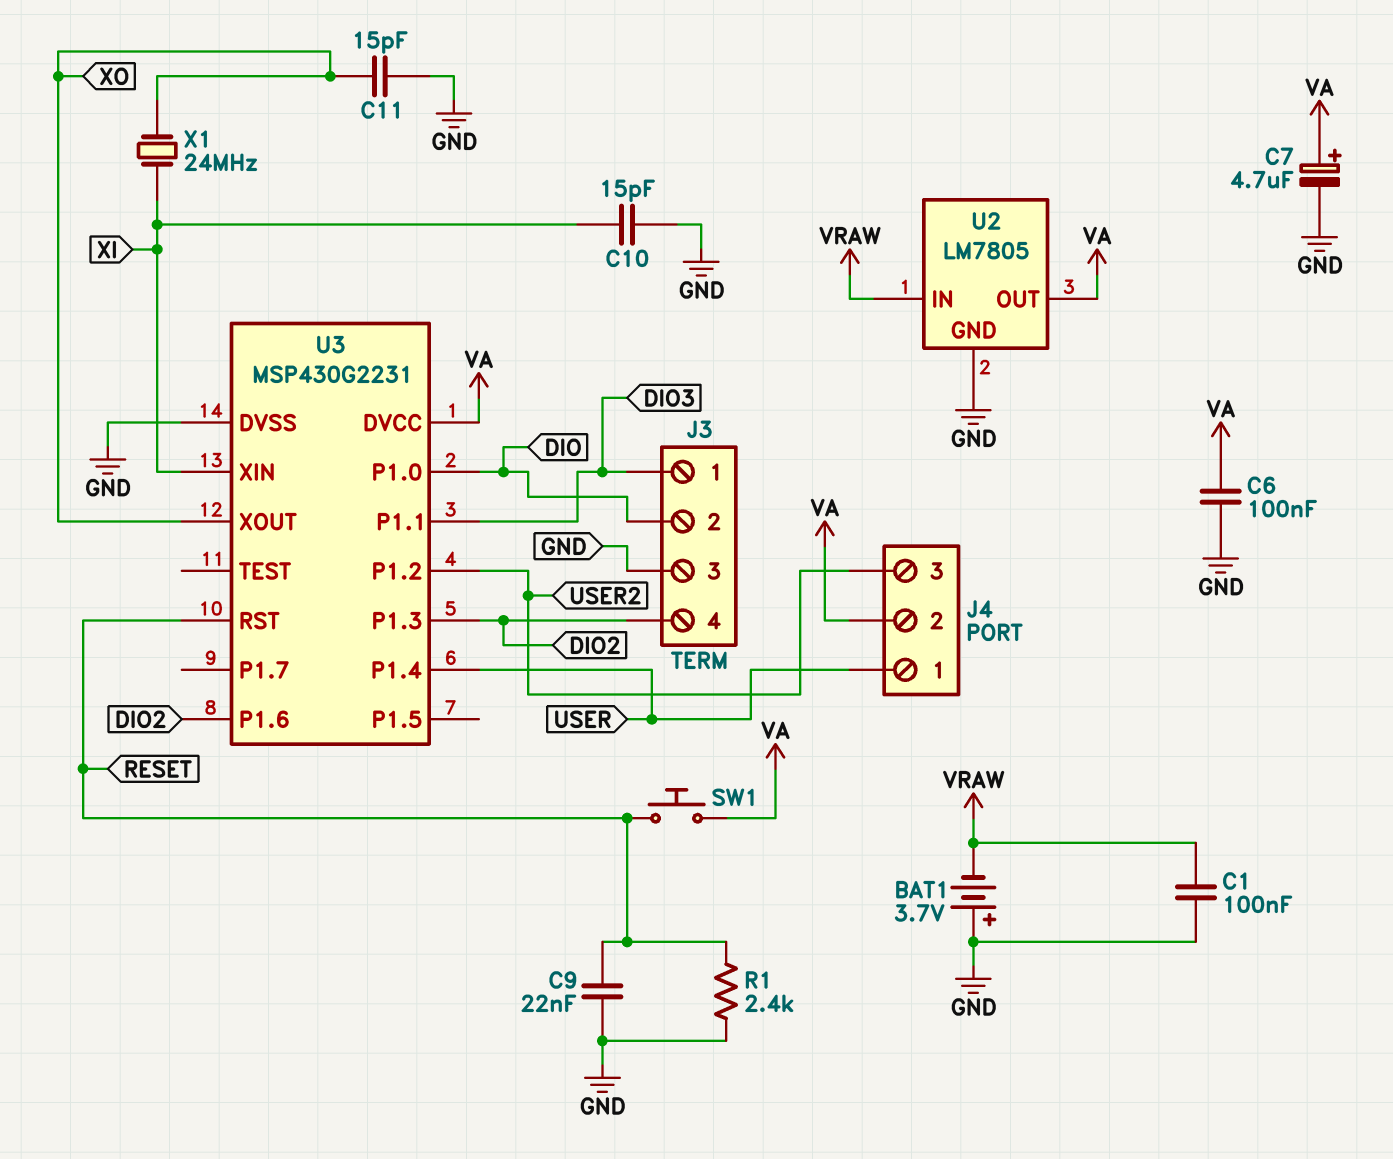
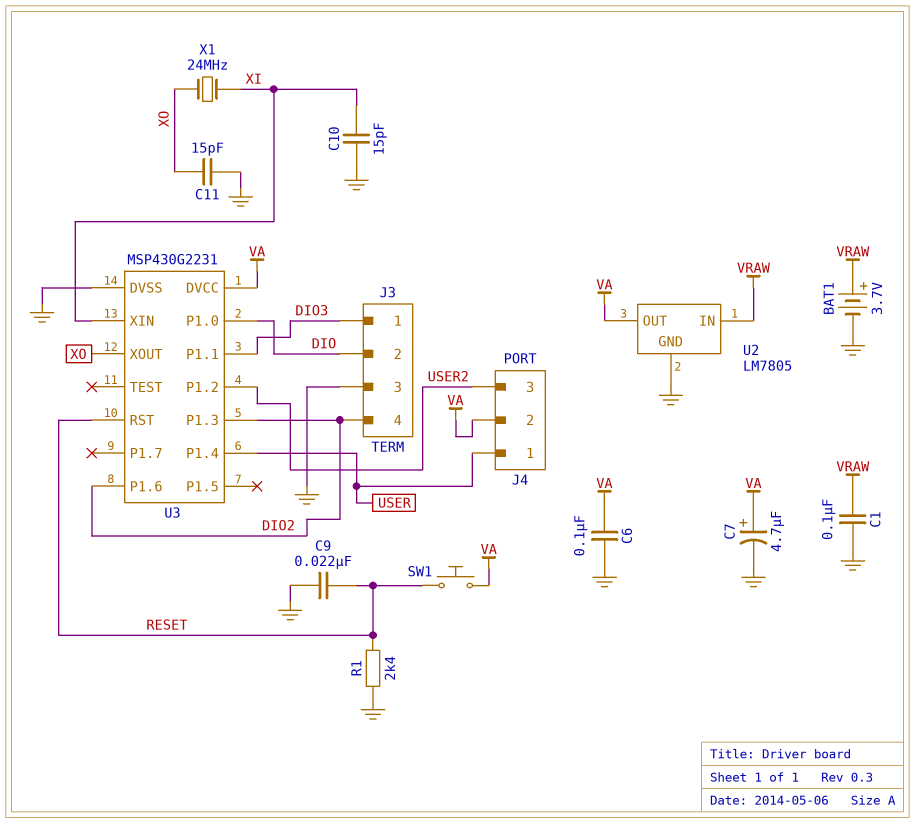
BAT1: 3.7V (plus GND, minus VRAW) -> 3.7V (plus VRAW, minus GND)

